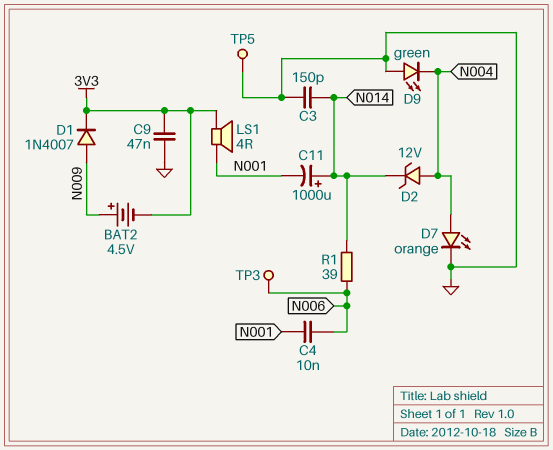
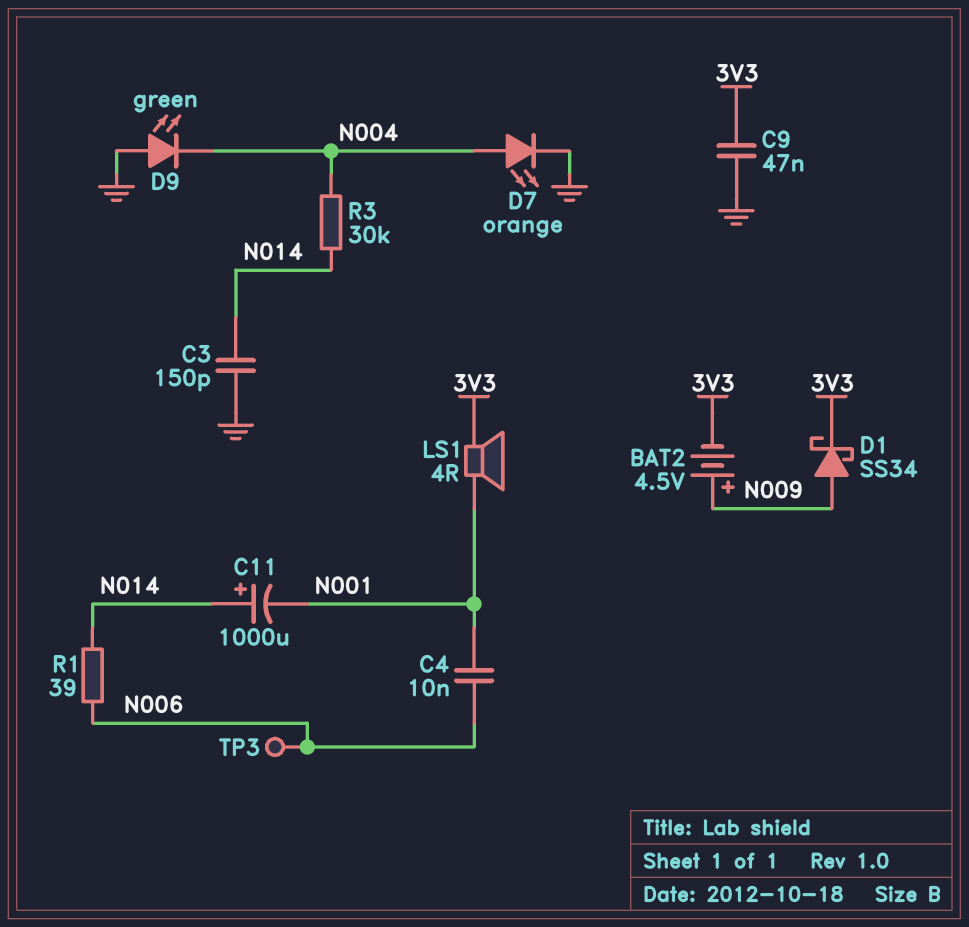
D1: diode 1N4007 (A N009, K 3V3) -> schottky SS34 (A N009, K 3V3)
D2: zener 12V (A N004, K N014) -> none
R3: none -> 30k (N004, N014)
TP5: test point (GND) -> none

